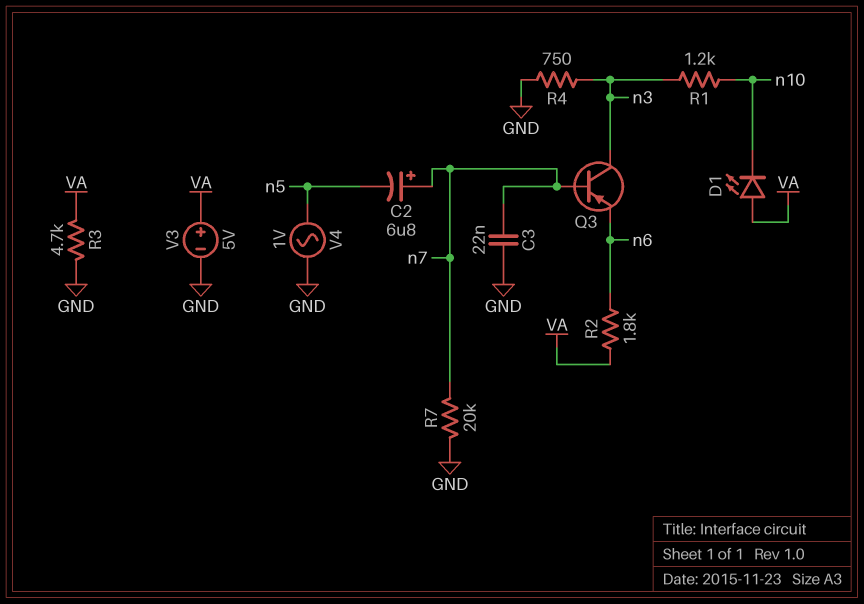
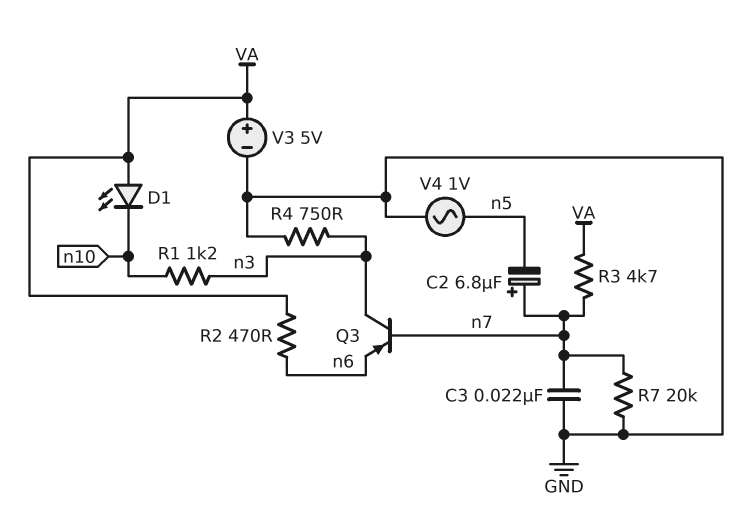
R2: 1.8k (VA, n6) -> 470 (VA, n6)
R3: 4.7k (GND, VA) -> 4.7k (VA, n7)

